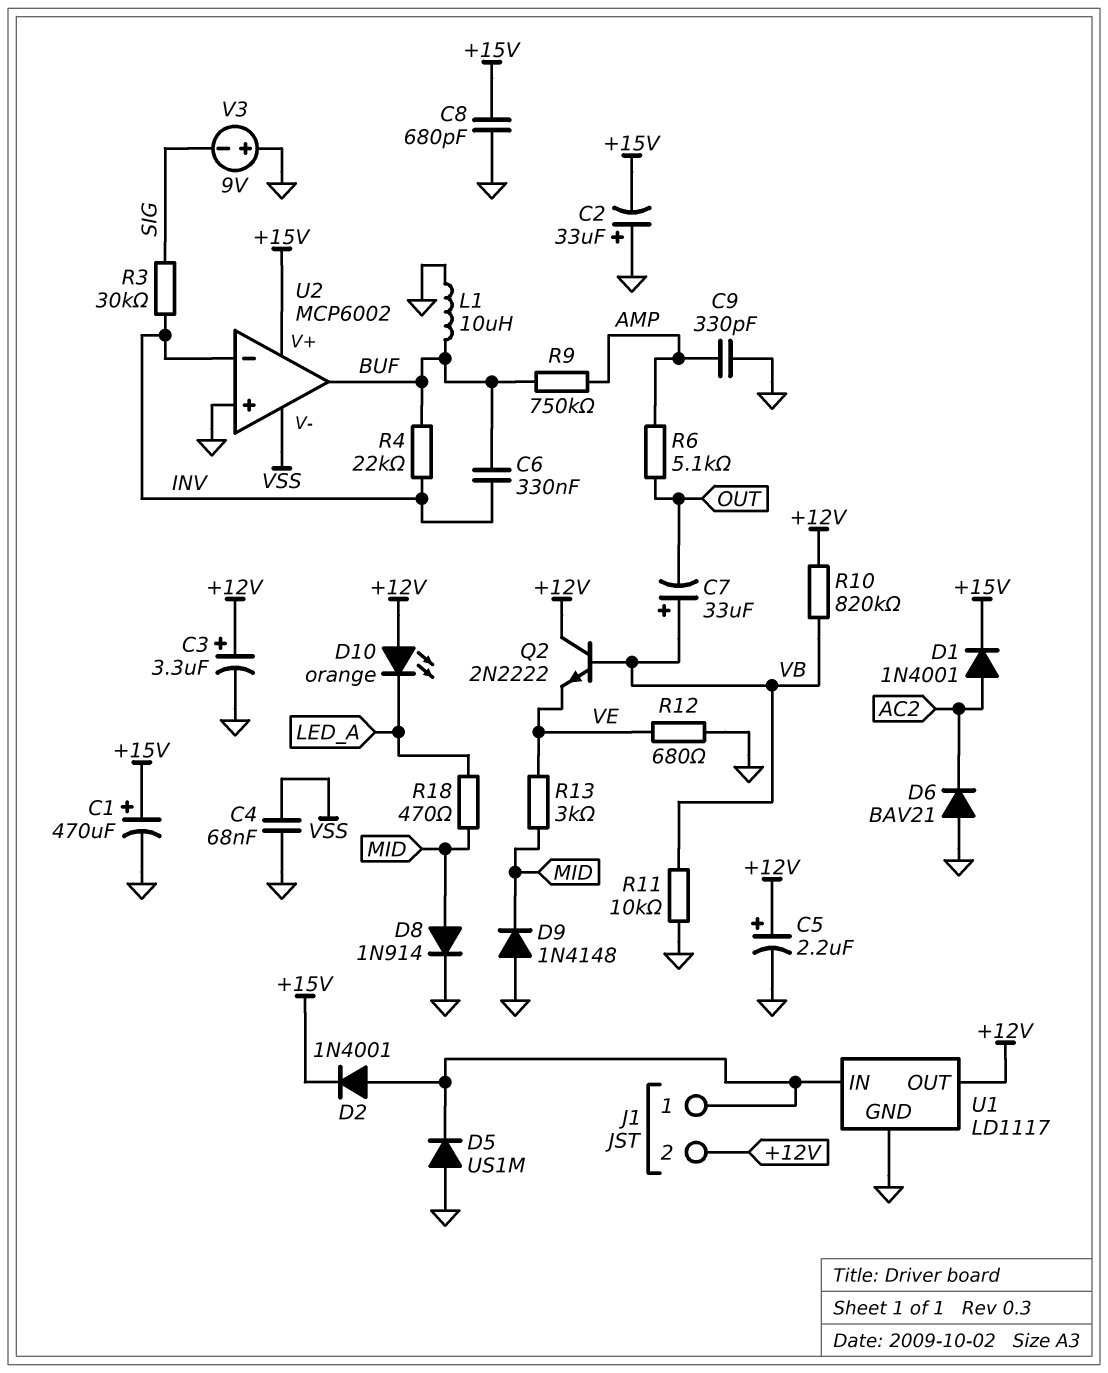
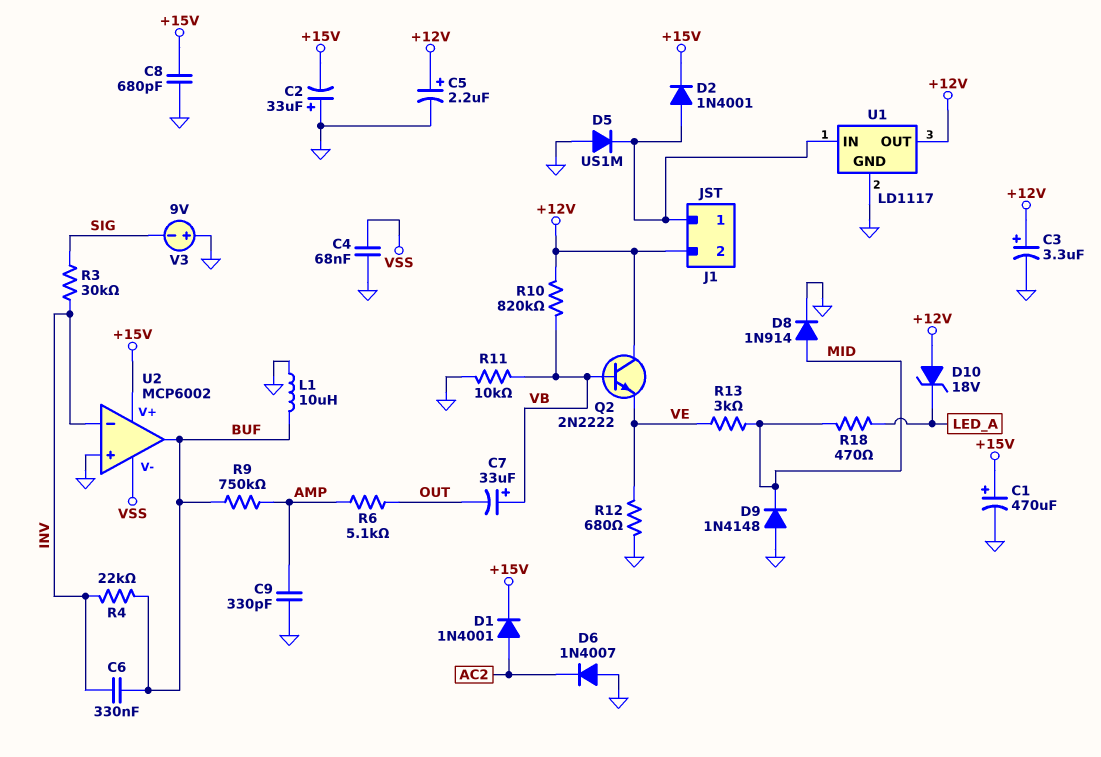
D6: diode BAV21 (A GND, K AC2) -> diode 1N4007 (A GND, K AC2)
D10: LED orange (A +12V, K LED_A) -> zener 18V (A +12V, K LED_A)

